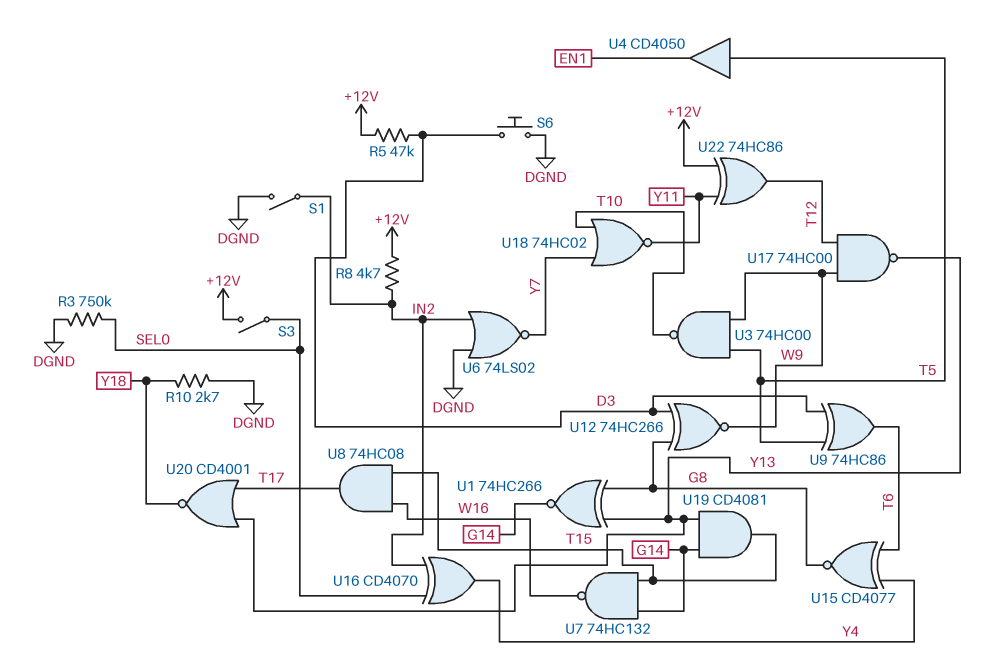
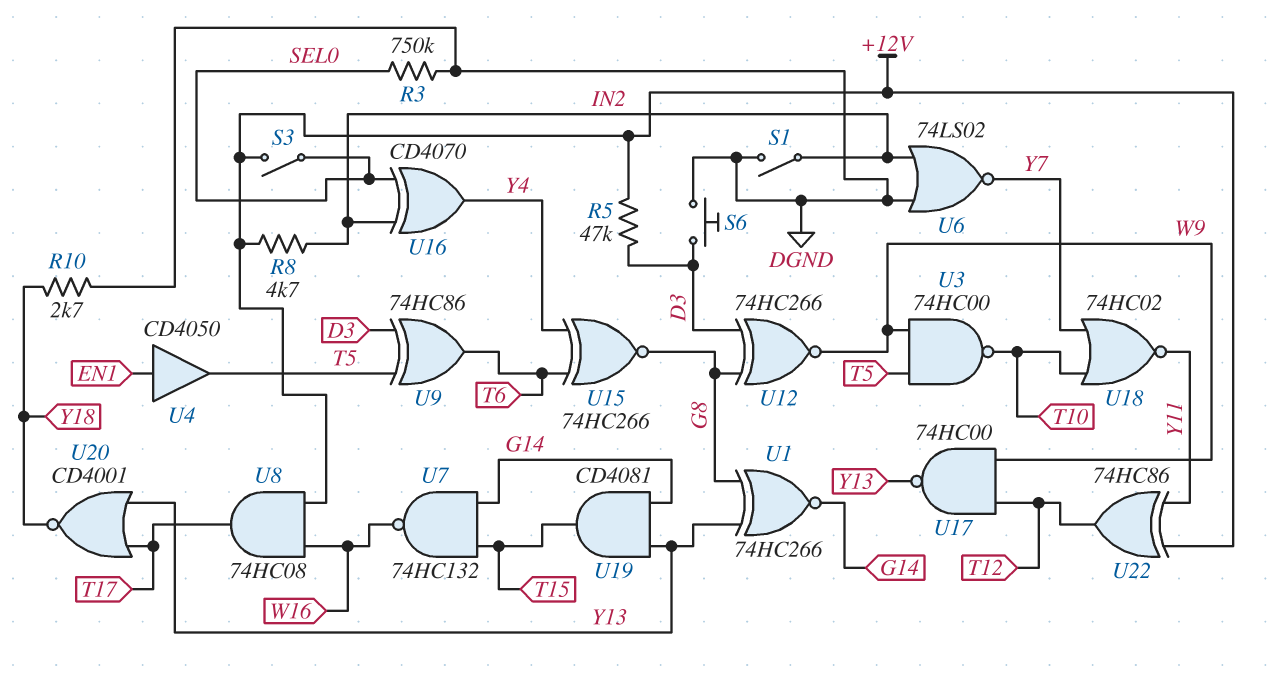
U4: buffer CD4050 (in T5, out EN1) -> buffer CD4050 (in EN1, out T5)
U8: AND 74HC08 (in T15, in W16, out T17) -> AND 74HC08 (in +12V, in W16, out T17)
U15: XNOR CD4077 (in T6, in Y4, out G8) -> XNOR 74HC266 (in T6, in Y4, out G8)

